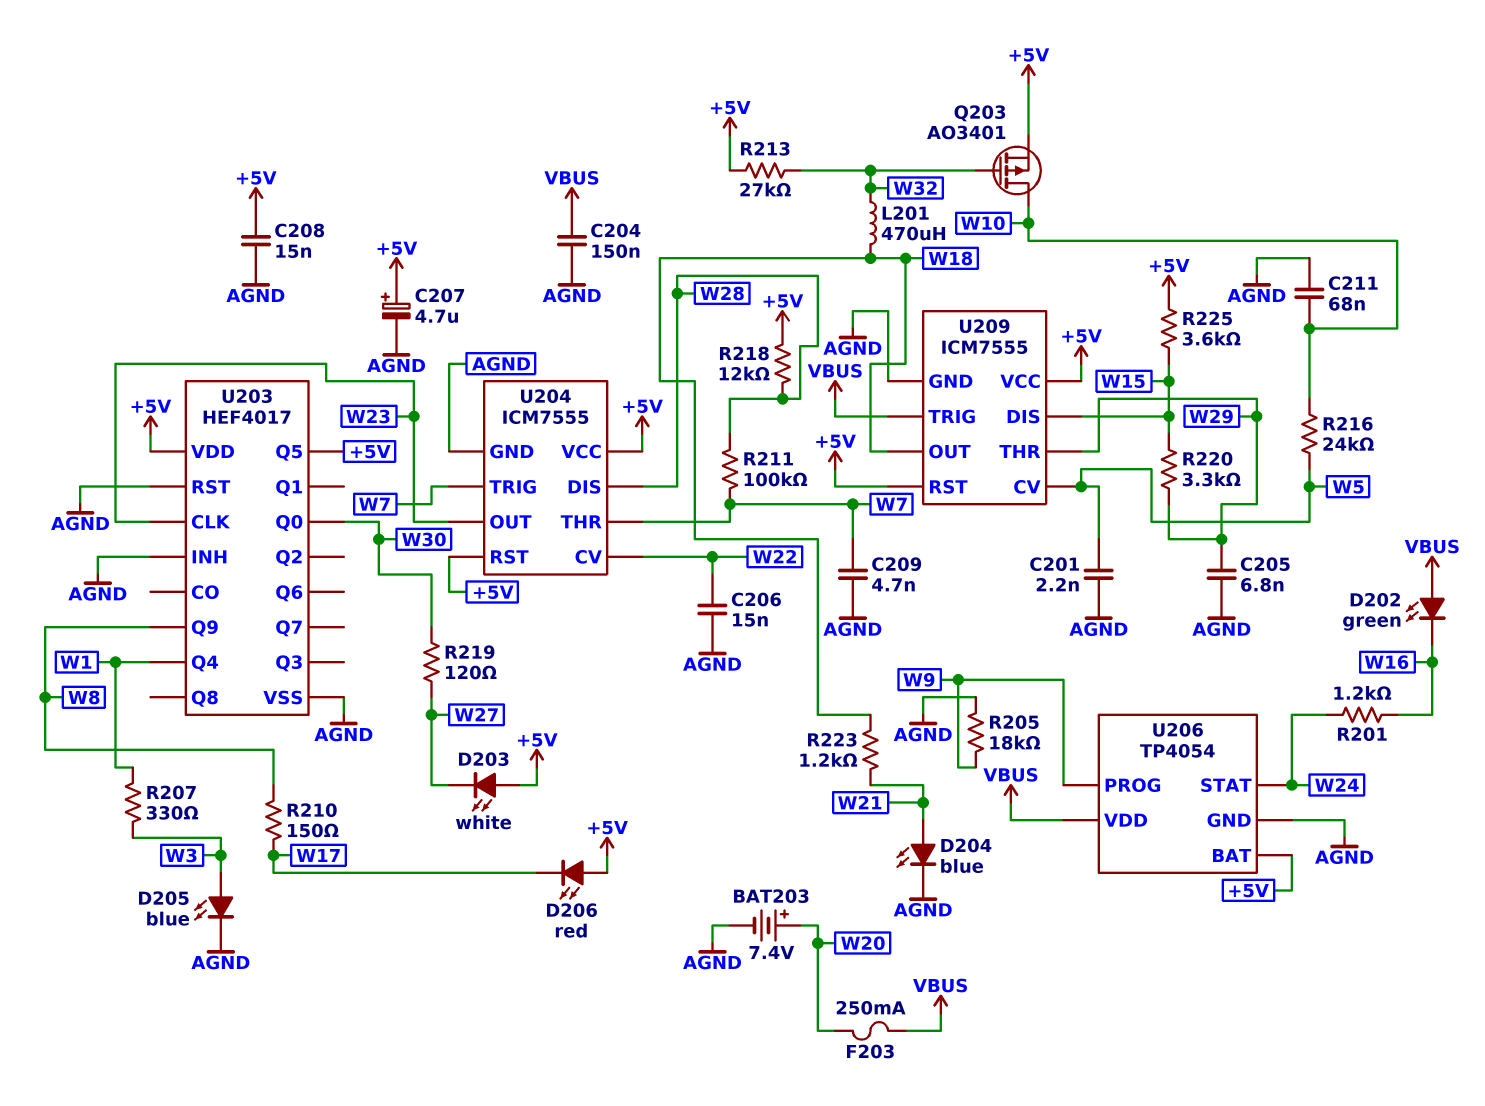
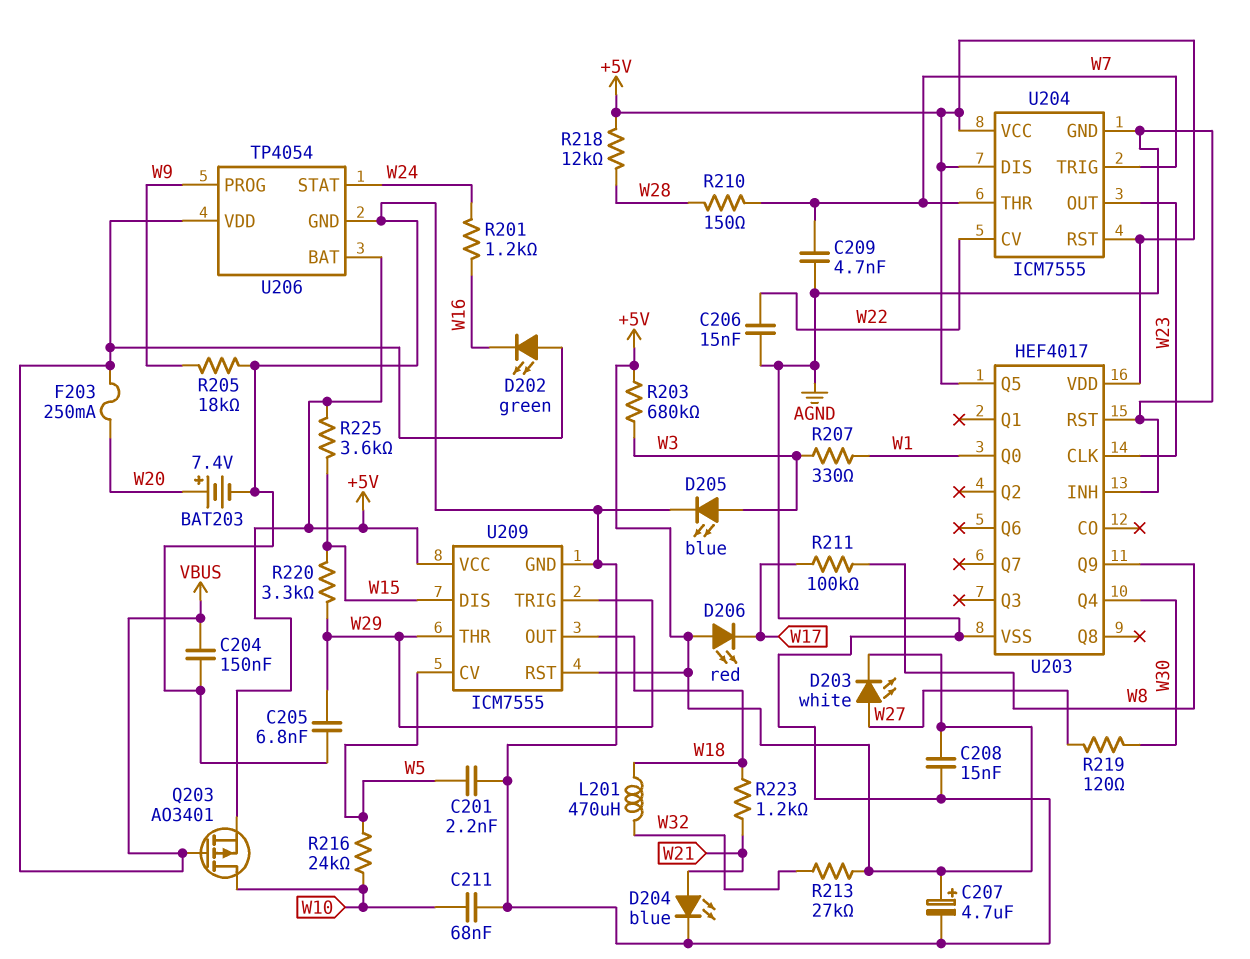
D203: LED white (A +5V, K W27) -> LED white (A W27, K +5V)
Q203: PMOS AO3401 (G W32, D W10, S +5V) -> PMOS AO3401 (G VBUS, D W10, S +5V)
R203: none -> 680k (+5V, W3)
R210: 150 (W8, W17) -> 150 (W7, W28)
R211: 100k (W7, W28) -> 100k (W8, W17)
U203 pin Q0: W30 -> W1
U203 pin Q4: W1 -> W30
U204 pin DIS: W28 -> +5V
U209 pin TRIG: VBUS -> W29

